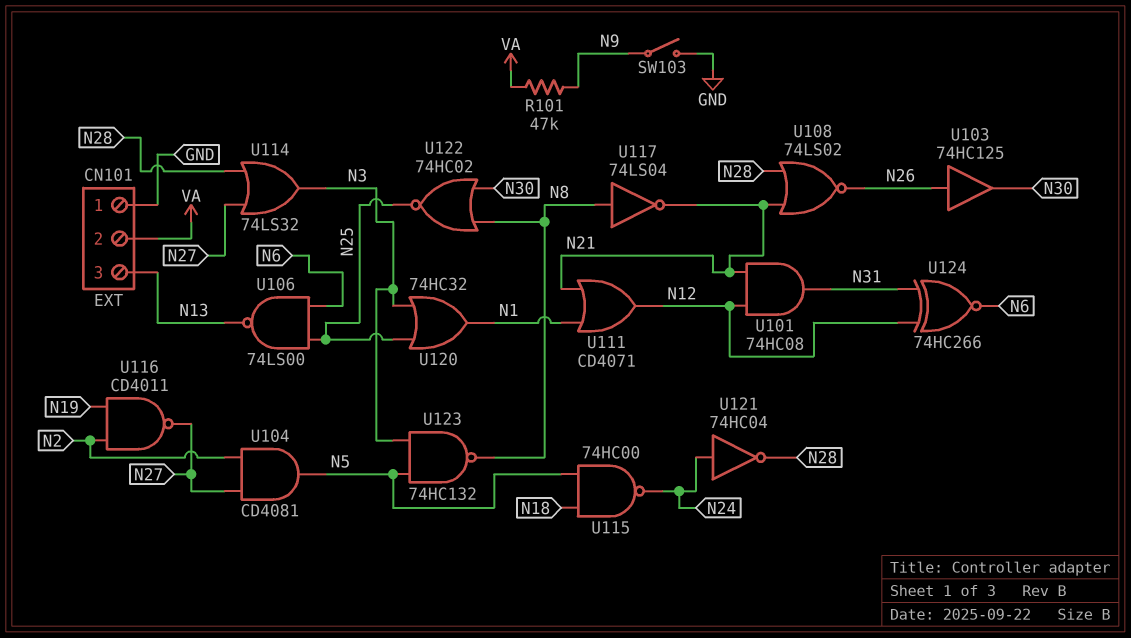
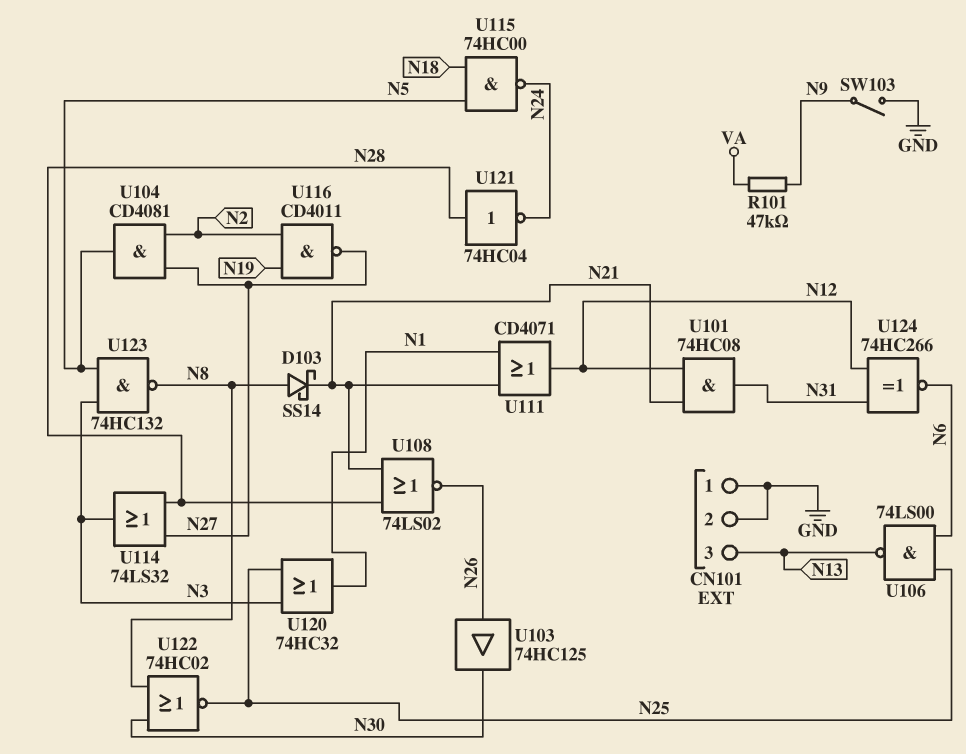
CN101 pin 2: VA -> GND
D103: none -> schottky SS14 (A N8, K N21)
U117: NOT 74LS04 (in N8, out N21) -> none
U121: NOT 74HC04 (in N24, out N28) -> NOT 74HC04 (in N28, out N24)

